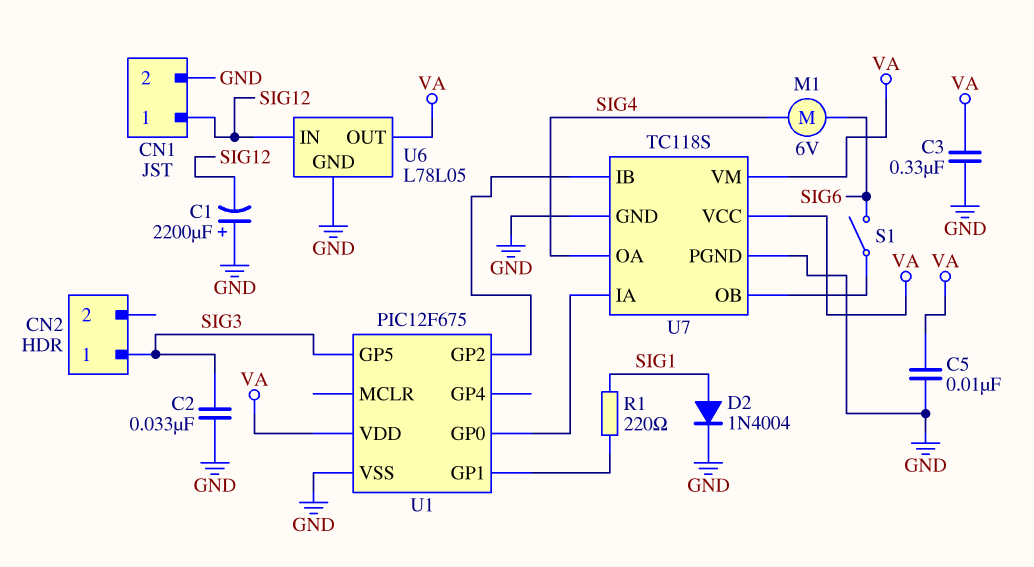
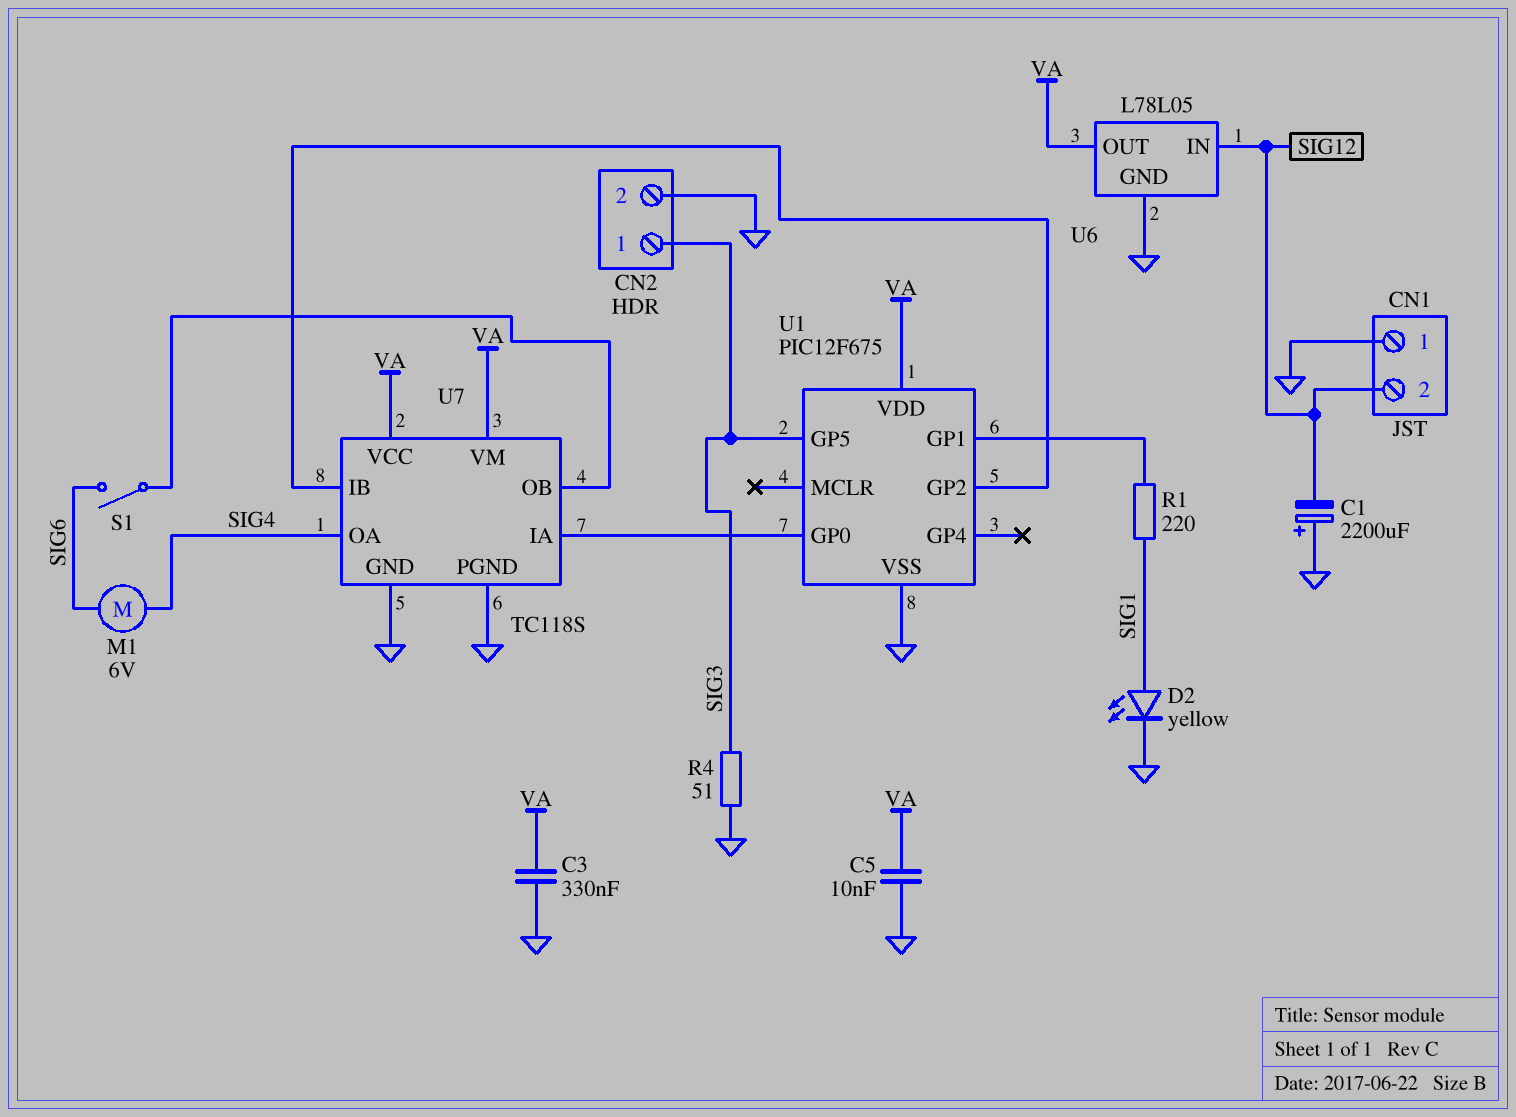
C2: 33nF (GND, SIG3) -> none
CN1 pin 1: SIG12 -> GND
CN1 pin 2: GND -> SIG12
CN2 pin 2: none -> GND
D2: diode 1N4004 (A SIG1, K GND) -> LED yellow (A SIG1, K GND)
R4: none -> 51 (GND, SIG3)

